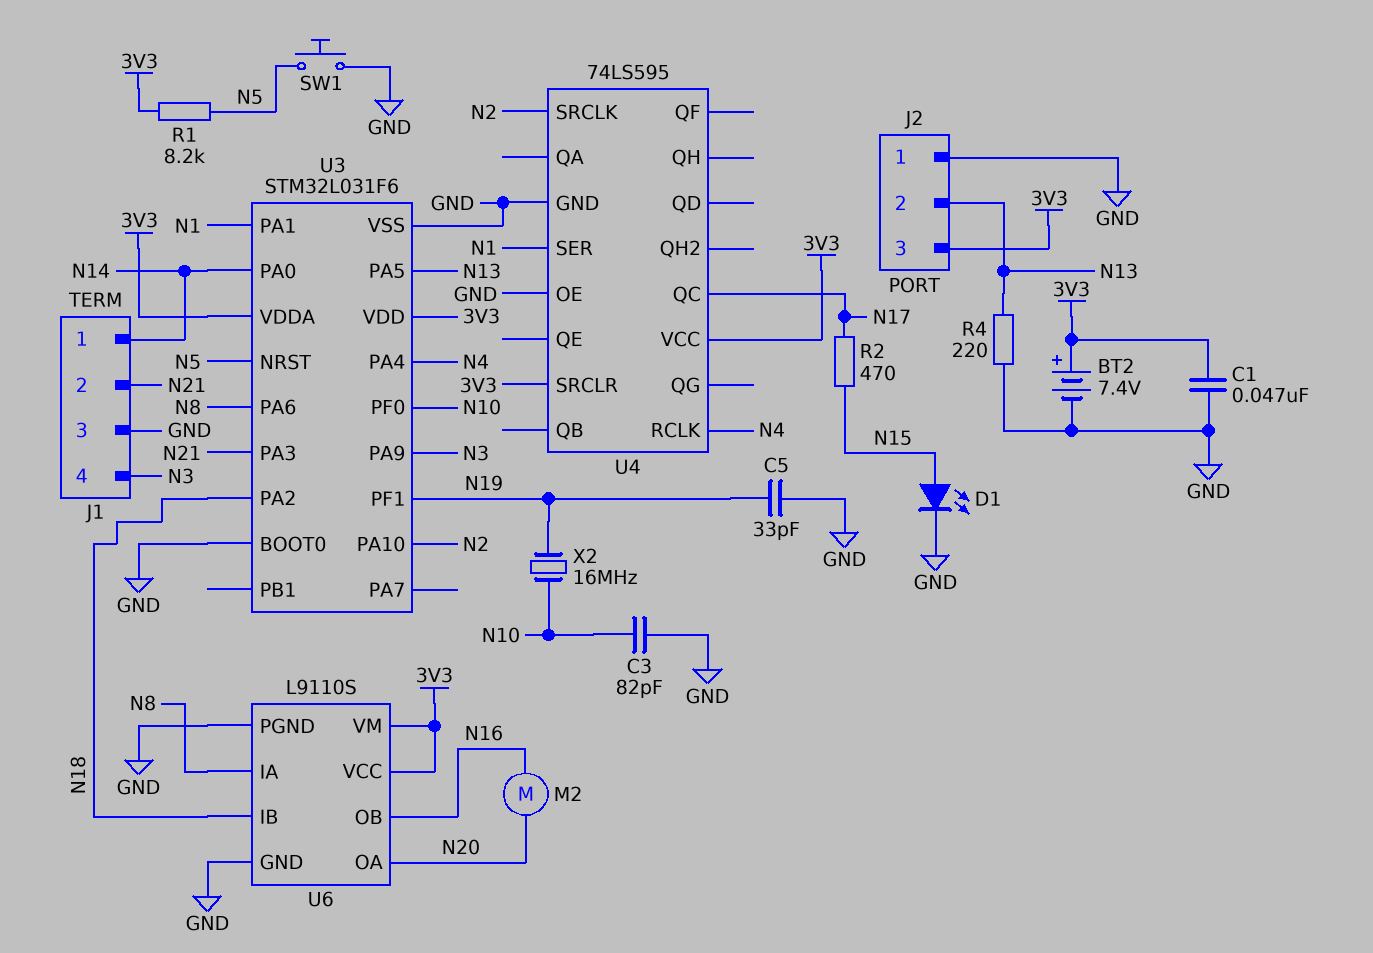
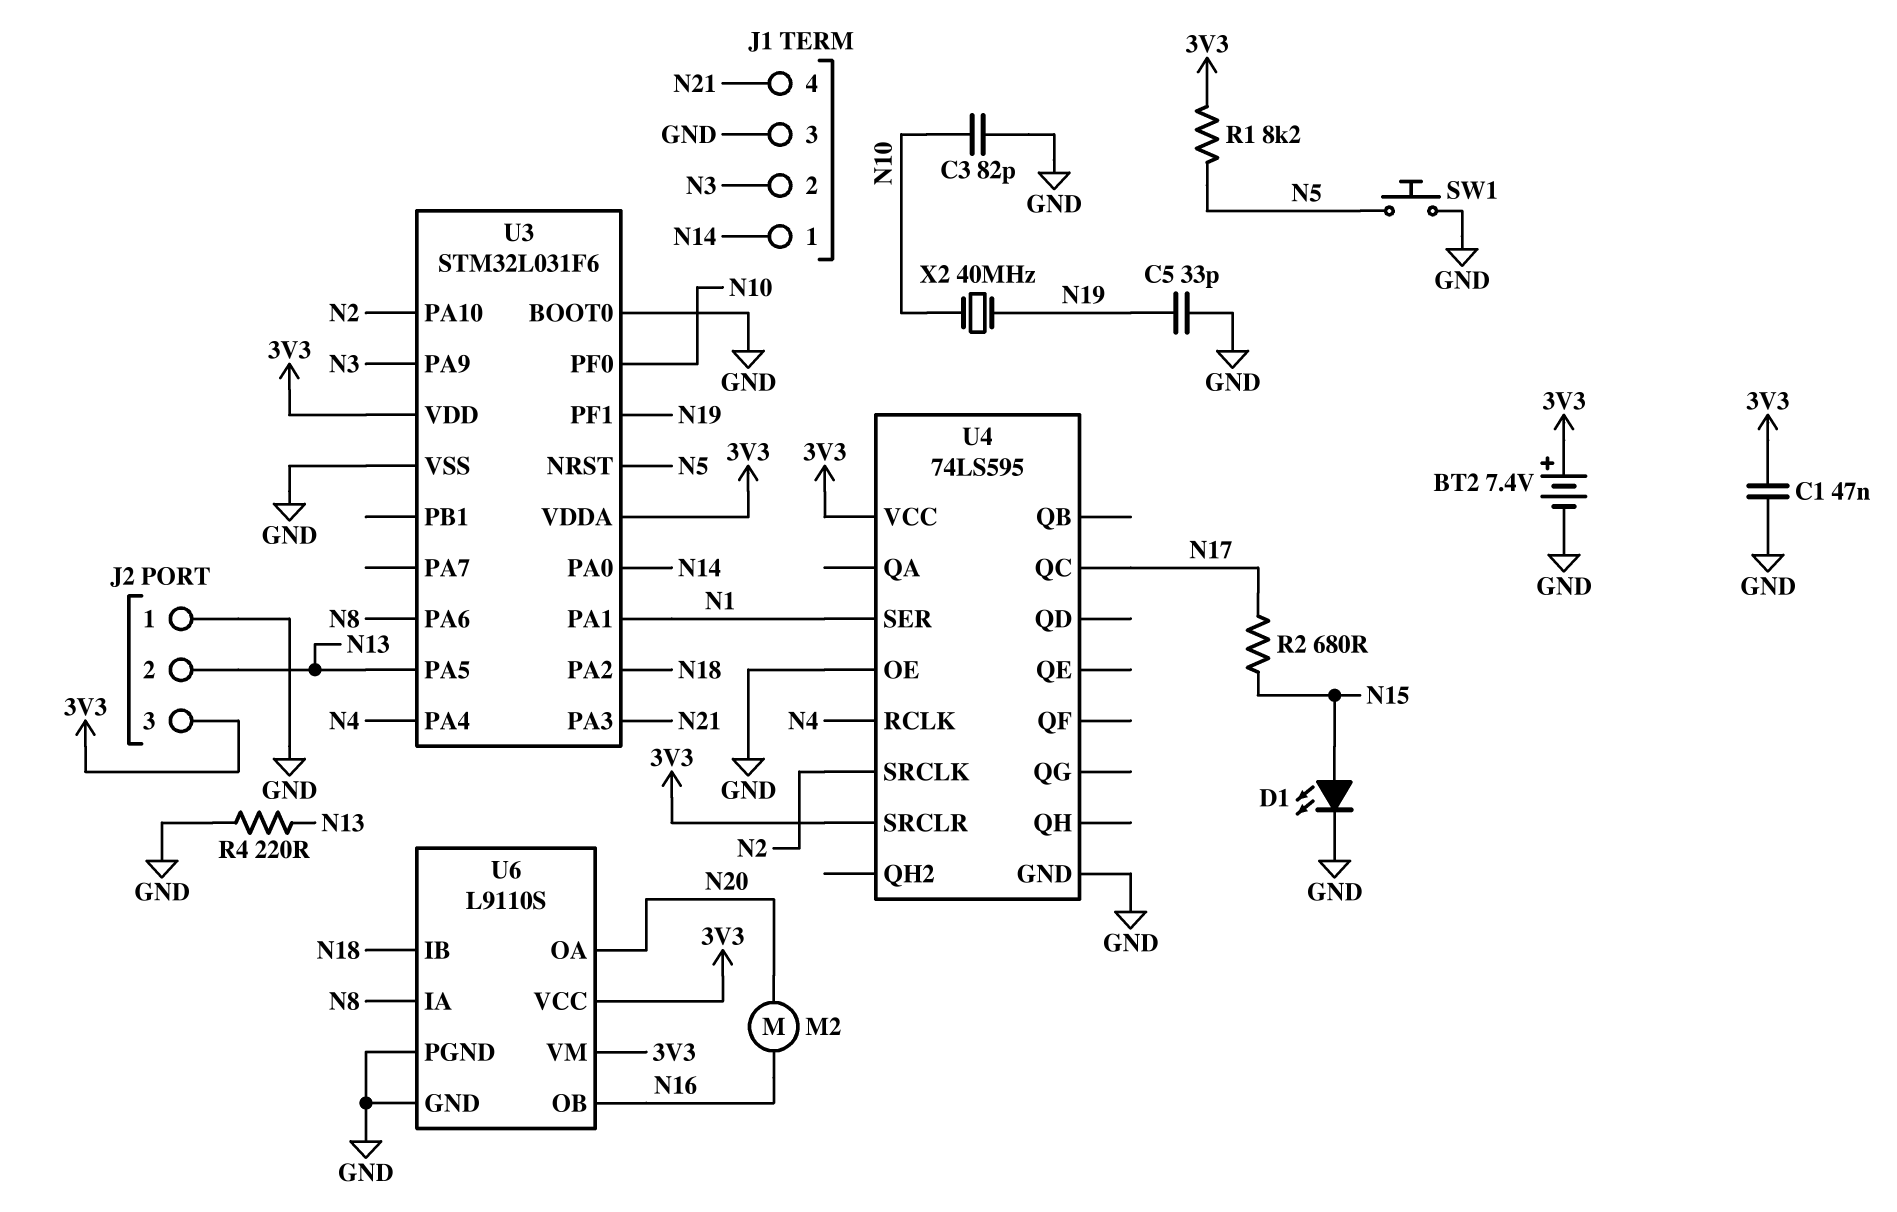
J1 pin 2: N21 -> N3
J1 pin 4: N3 -> N21
R2: 470 (N15, N17) -> 680 (N15, N17)
X2: 16MHz (N10, N19) -> 40MHz (N10, N19)

